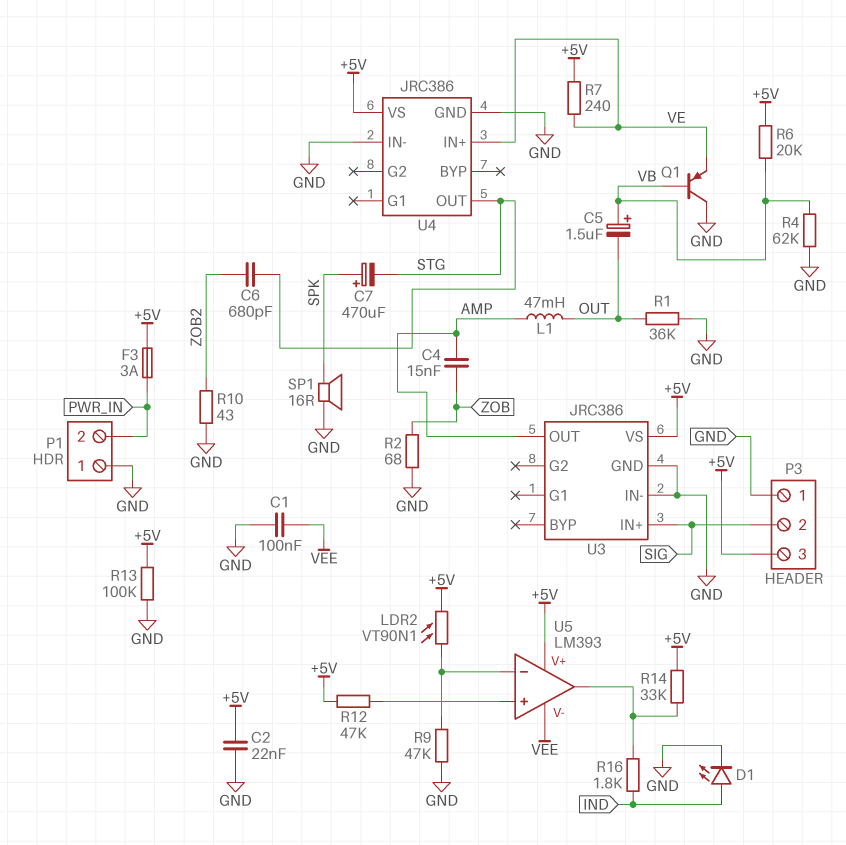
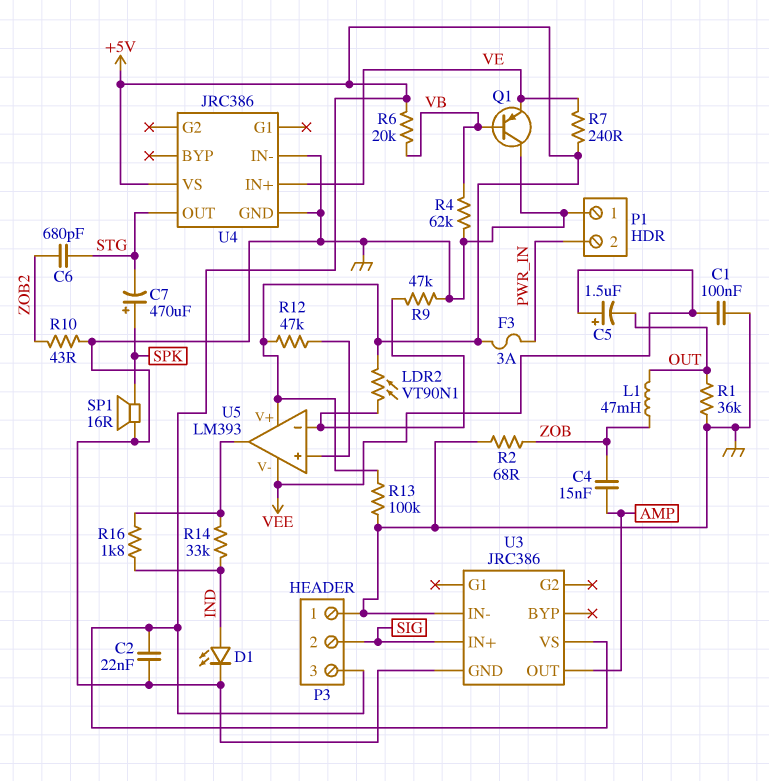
C5: 1.5uF (plus VB, minus OUT) -> 1.5uF (plus VEE, minus OUT)
L1: 47mH (AMP, OUT) -> 47mH (OUT, ZOB)
R14: 33k (+5V, U5/out) -> 33k (IND, U5/out)

